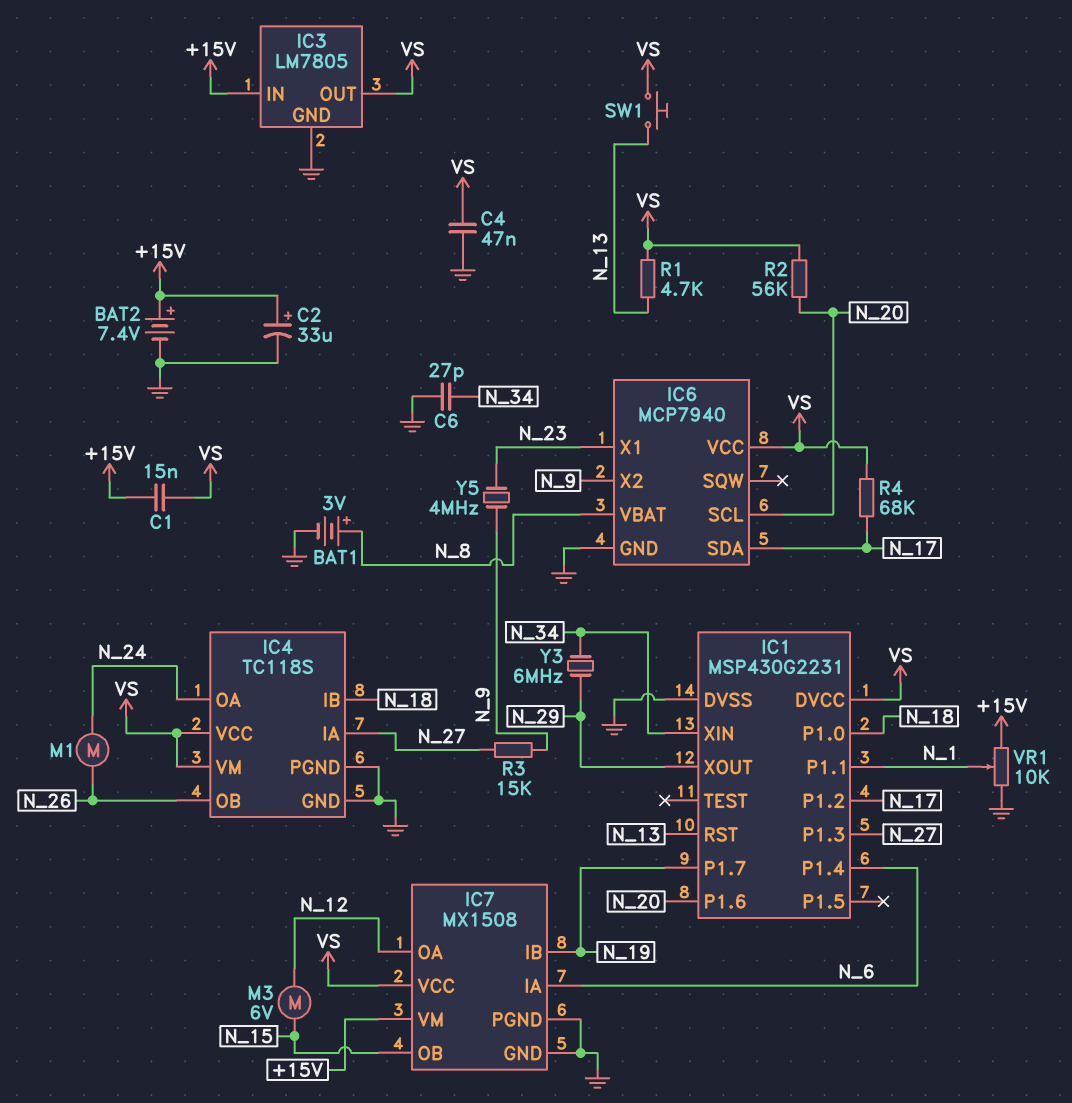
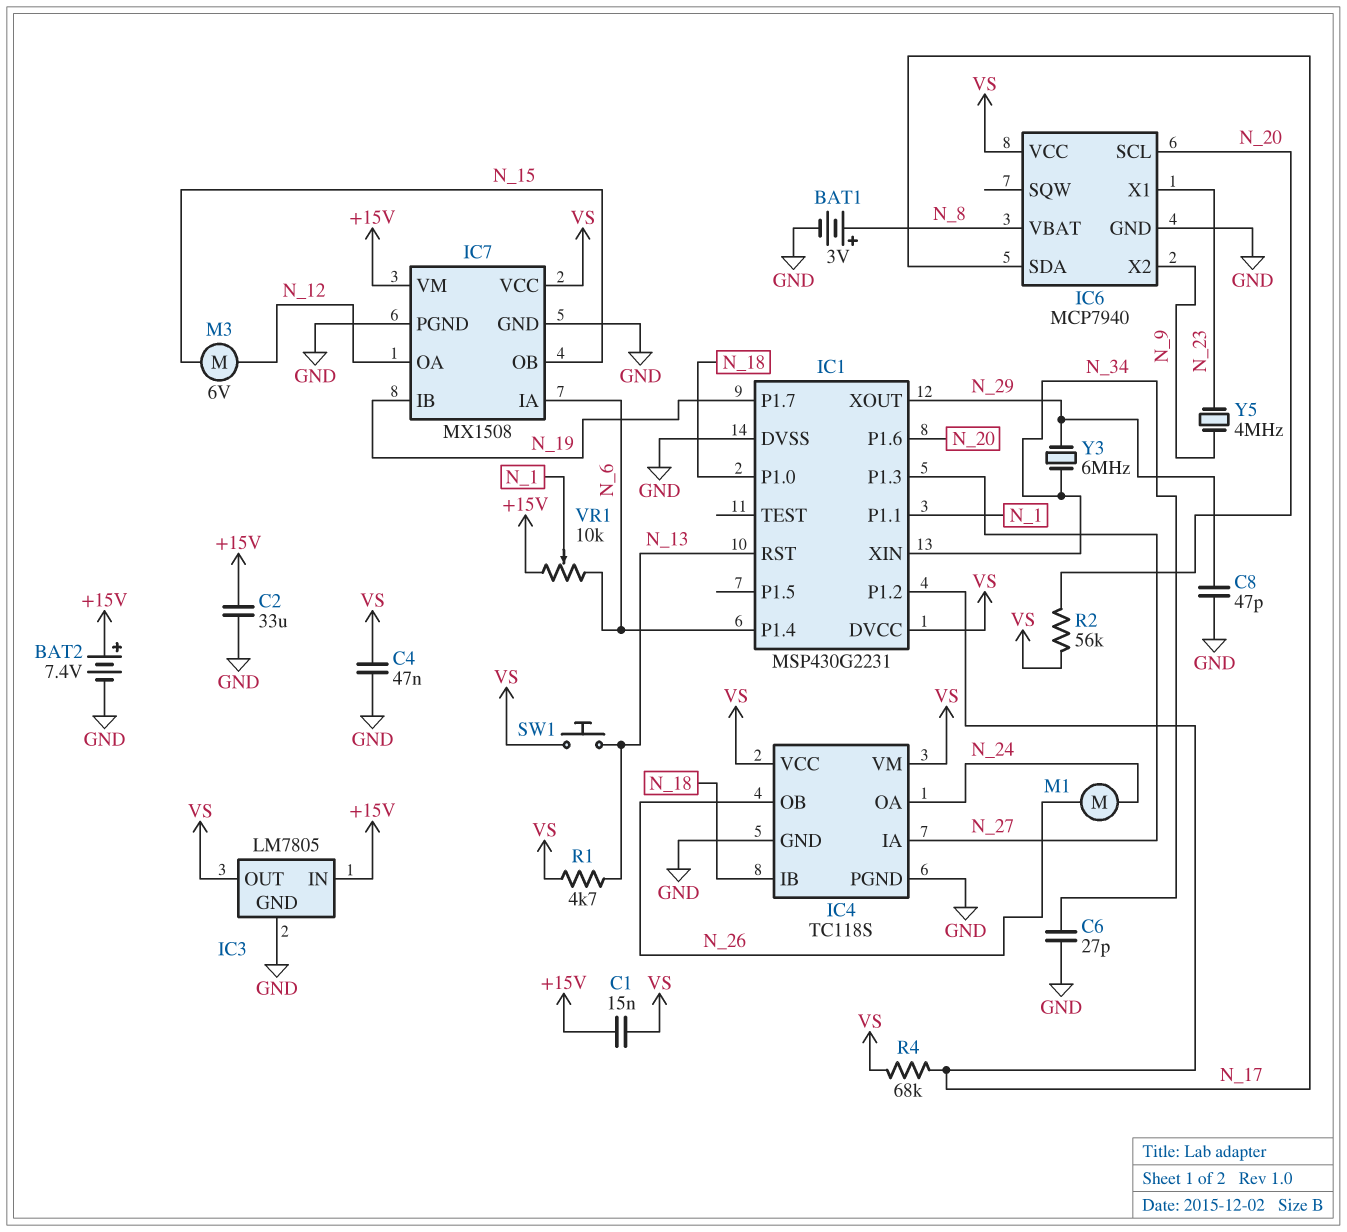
C2: 33uF (plus +15V, minus GND) -> 33uF (+15V, GND)
C8: none -> 47pF (GND, N_29)
R3: 15k (N_9, N_27) -> none
VR1: 10k (+15V, GND, wiper N_1) -> 10k (+15V, N_6, wiper N_1)

